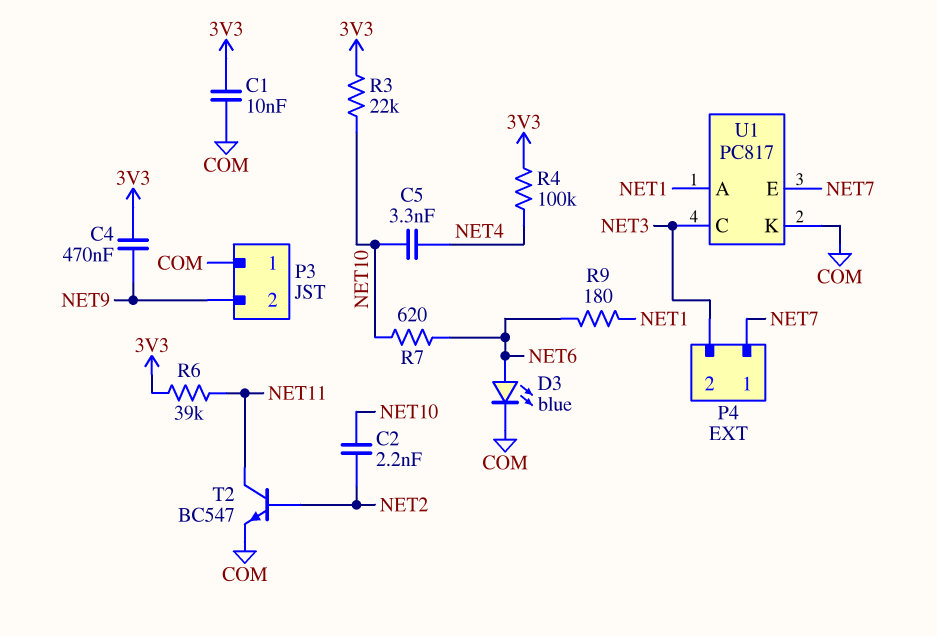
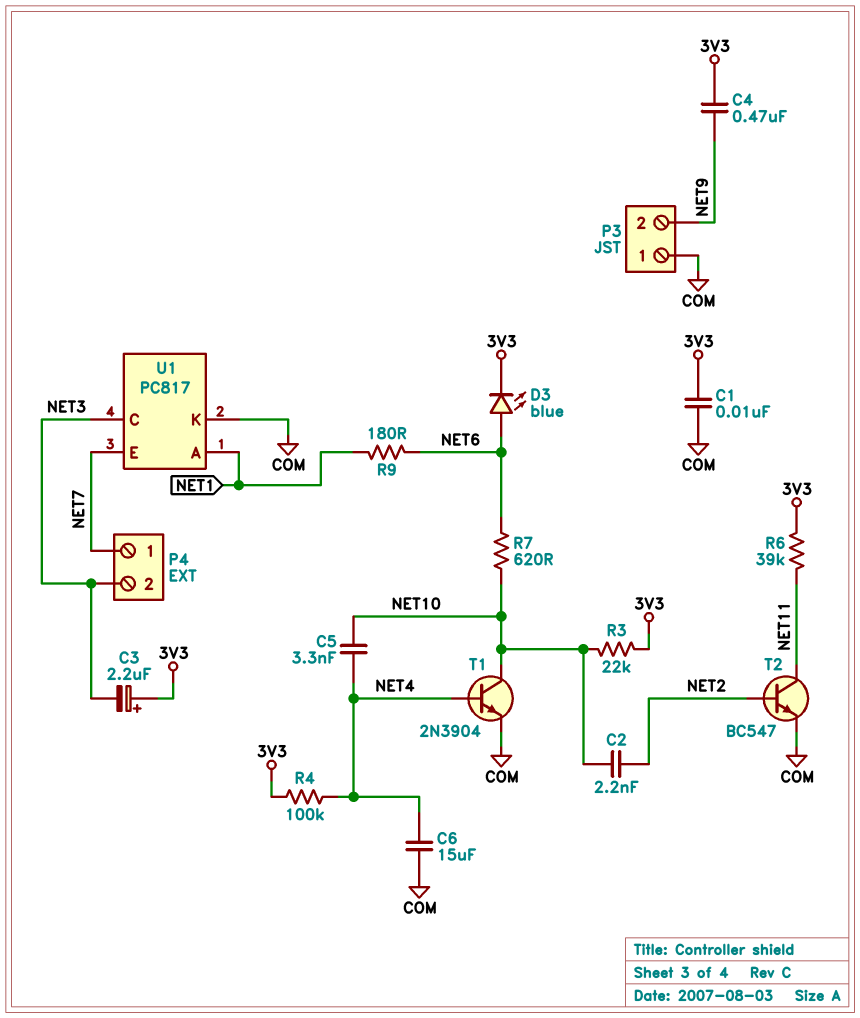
C3: none -> 2.2uF (plus 3V3, minus NET3)
C6: none -> 15uF (COM, NET4)
D3: LED blue (A NET6, K COM) -> LED blue (A NET6, K 3V3)
T1: none -> NPN 2N3904 (B NET4, C NET10, E COM)

